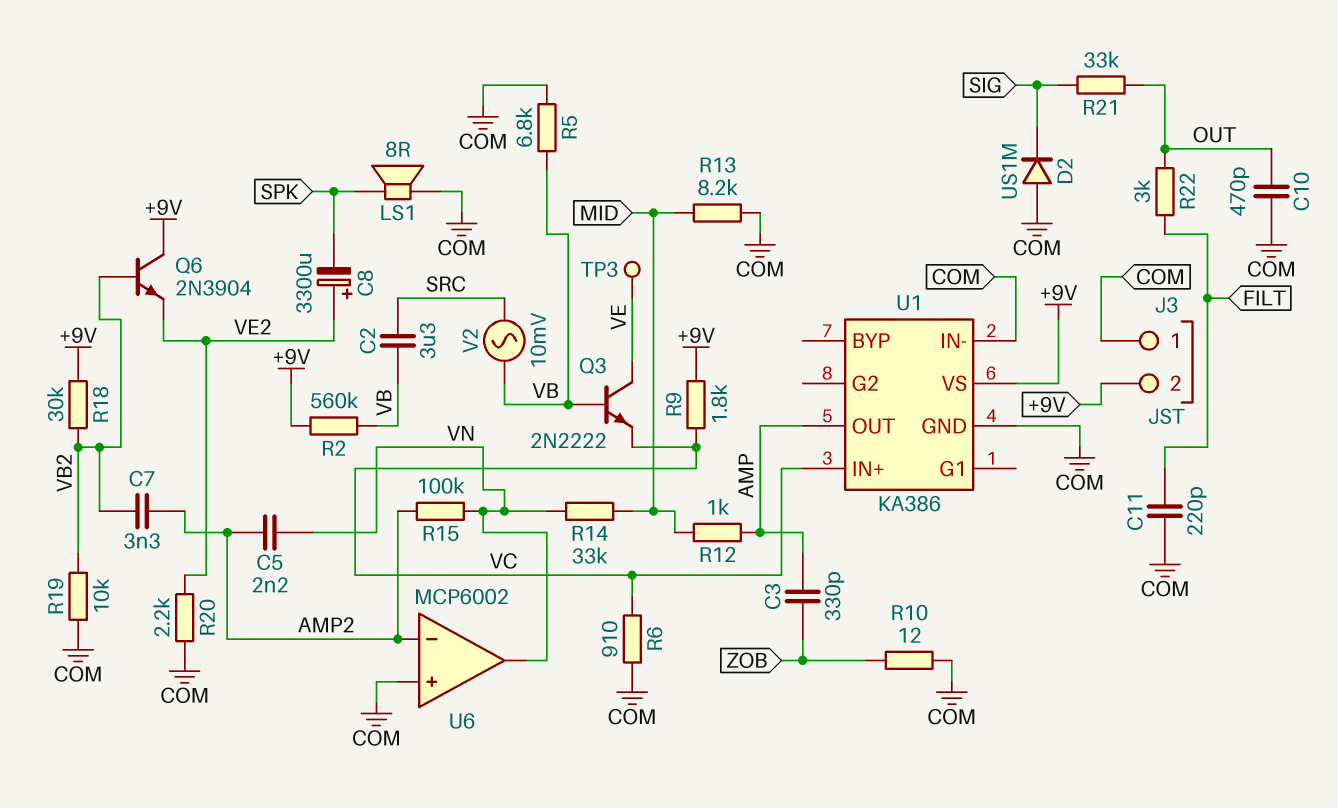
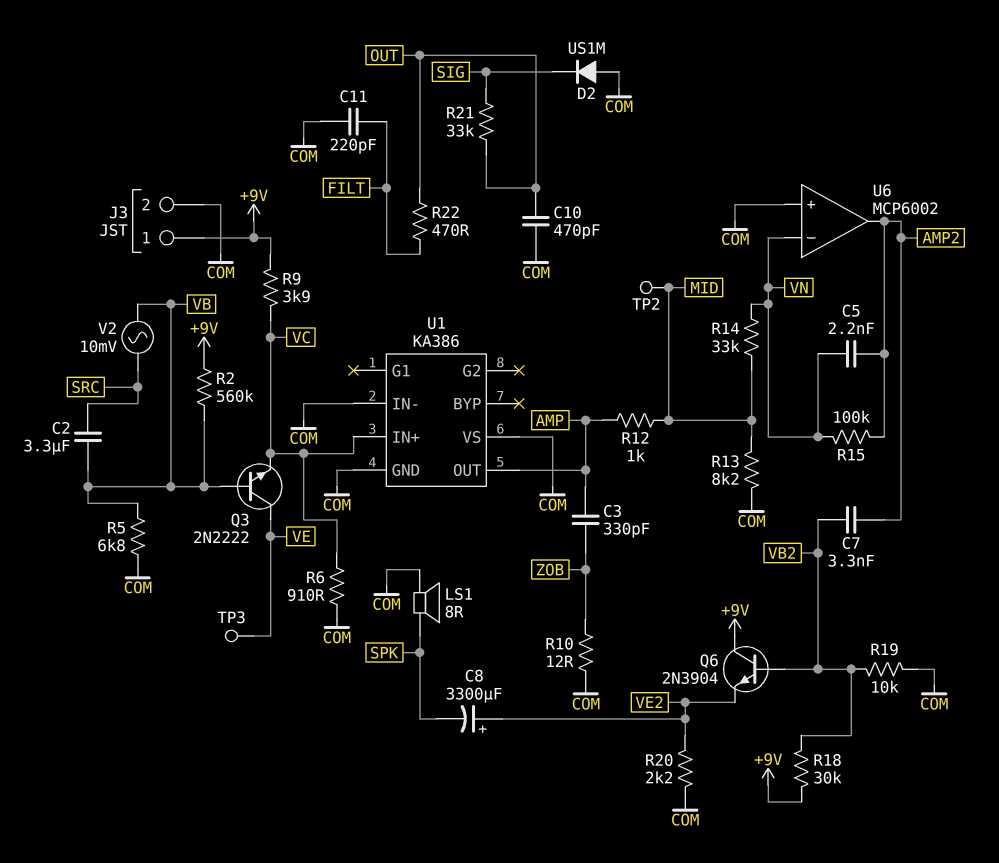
J3 pin 1: COM -> +9V
J3 pin 2: +9V -> COM
R9: 1.8k (+9V, VC) -> 3.9k (+9V, VC)
R22: 3k (FILT, OUT) -> 470 (FILT, OUT)
TP2: none -> test point (MID)
U1 pin VS: +9V -> COM
U6 pin in-: AMP2 -> VN
U6 pin out: VN -> AMP2

